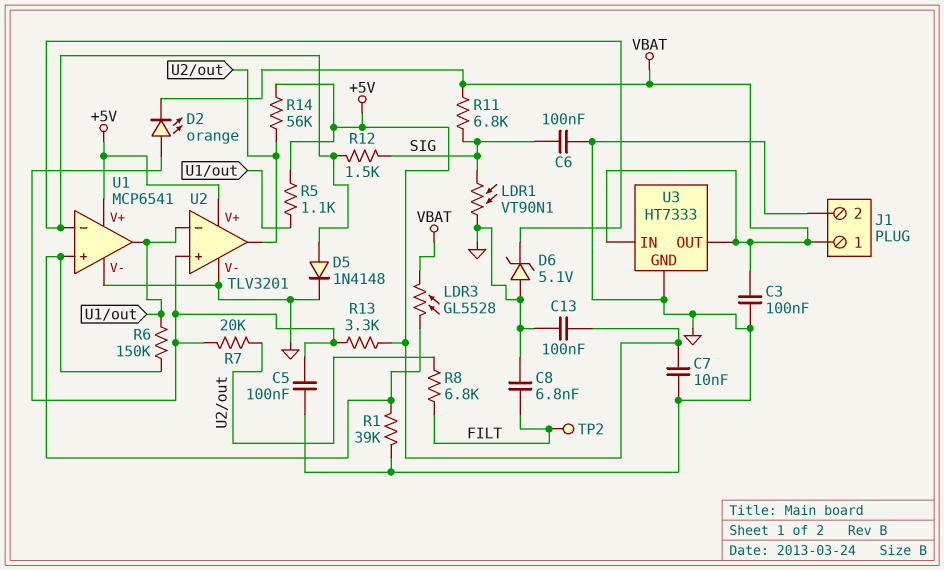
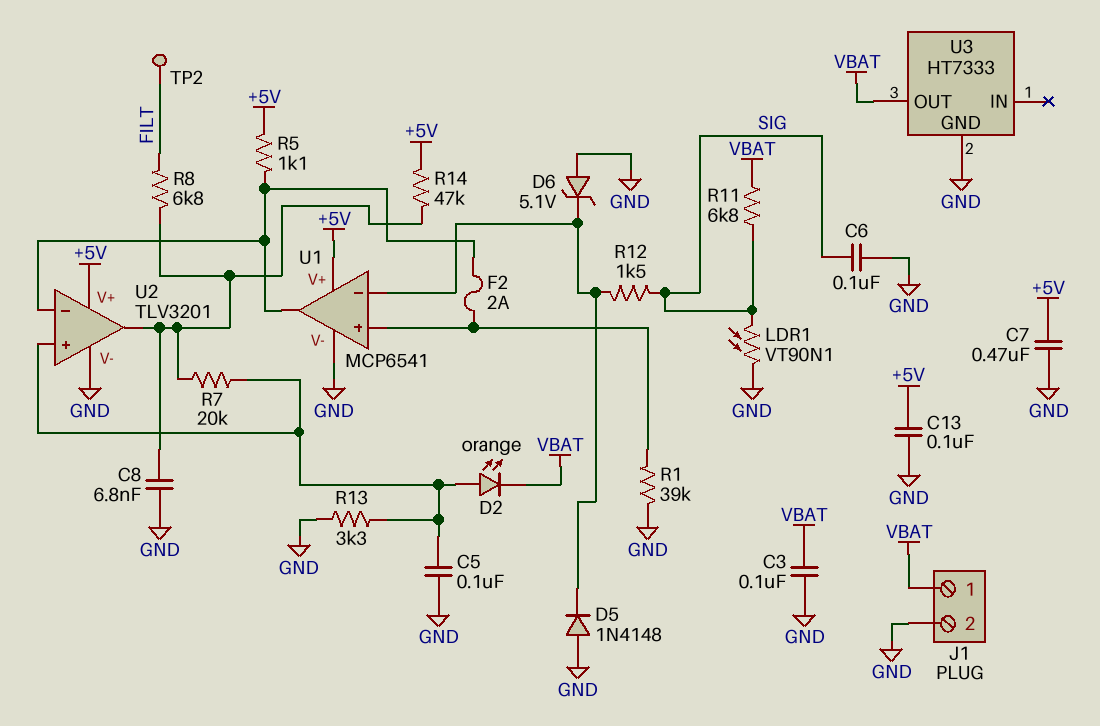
C7: 10nF (+5V, GND) -> 470nF (+5V, GND)
C8: 6.8nF (FILT, GND) -> 6.8nF (GND, U2/out)
D5: diode 1N4148 (A U1/in-, K GND) -> diode 1N4148 (A GND, K U1/in-)
F2: none -> 2A (U1/in+, U1/out)
LDR3: GL5528 (U1/in+, VBAT) -> none
R6: 150k (U1/in+, U1/out) -> none
R13: 3.3k (+5V, U2/in+) -> 3.3k (GND, U2/in+)
R14: 56k (+5V, U2/out) -> 47k (+5V, U2/out)
U3 pin IN: VBAT -> none

